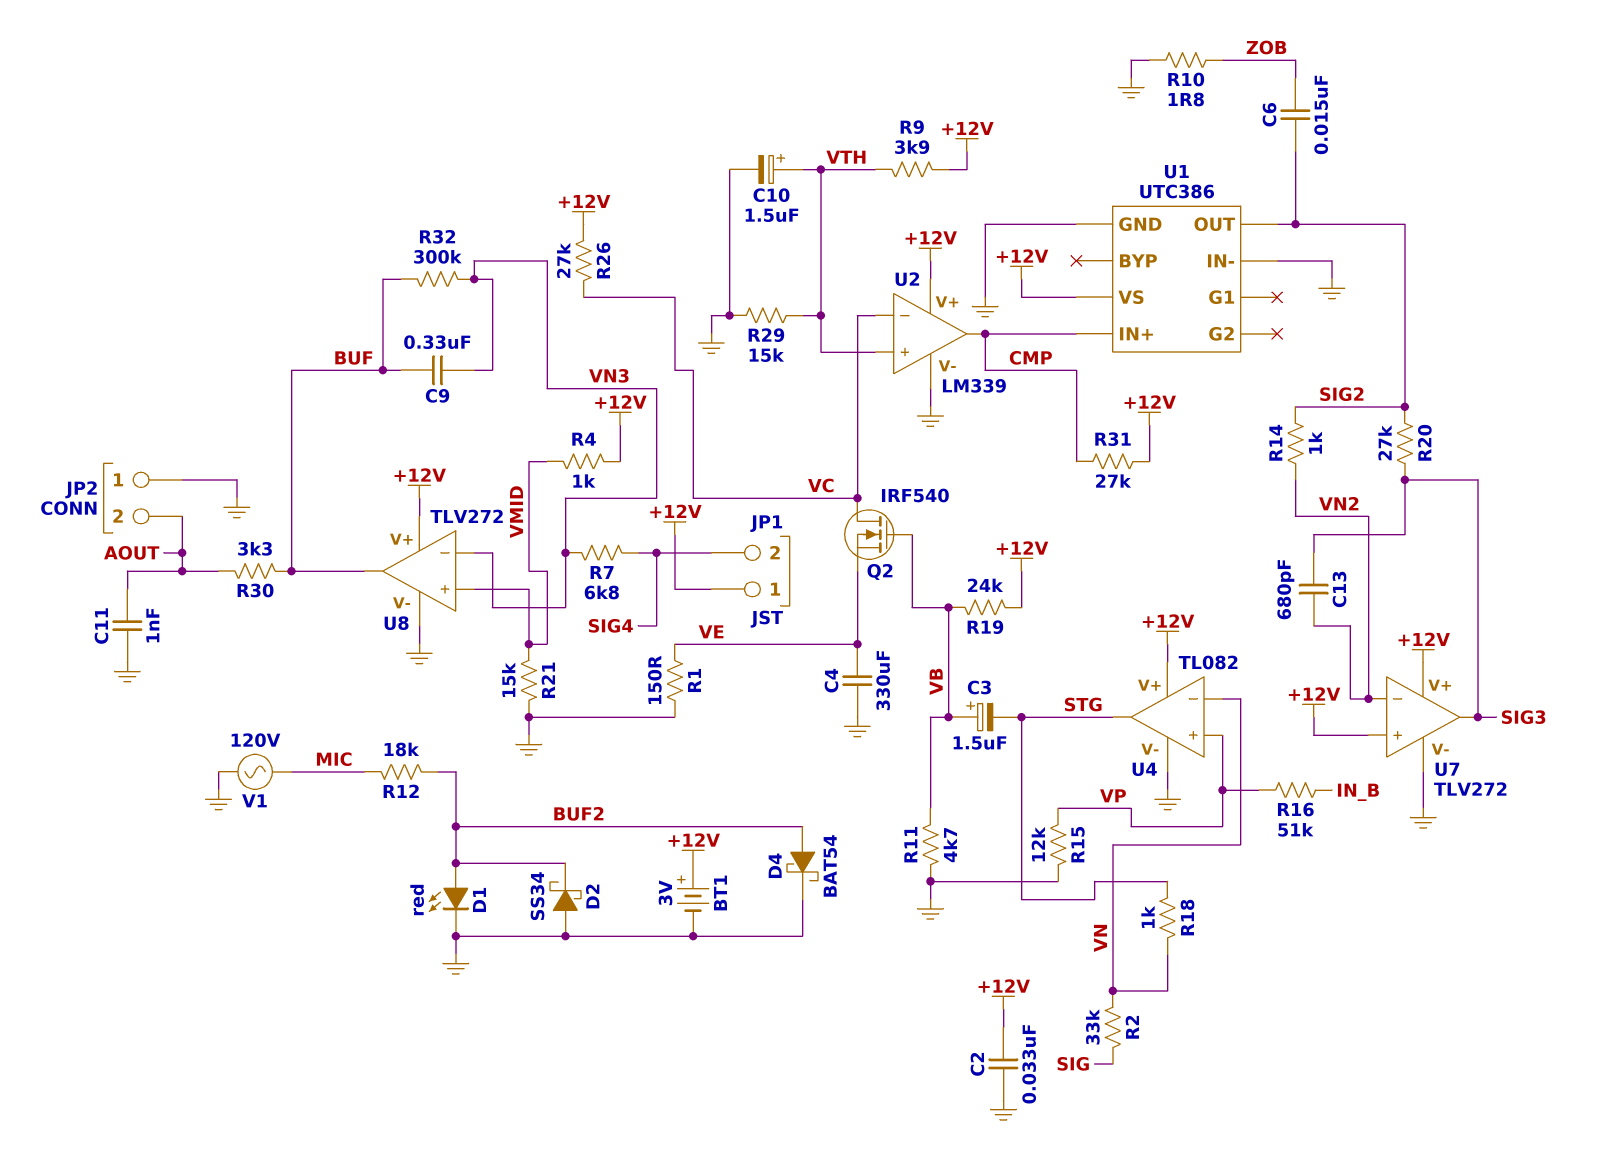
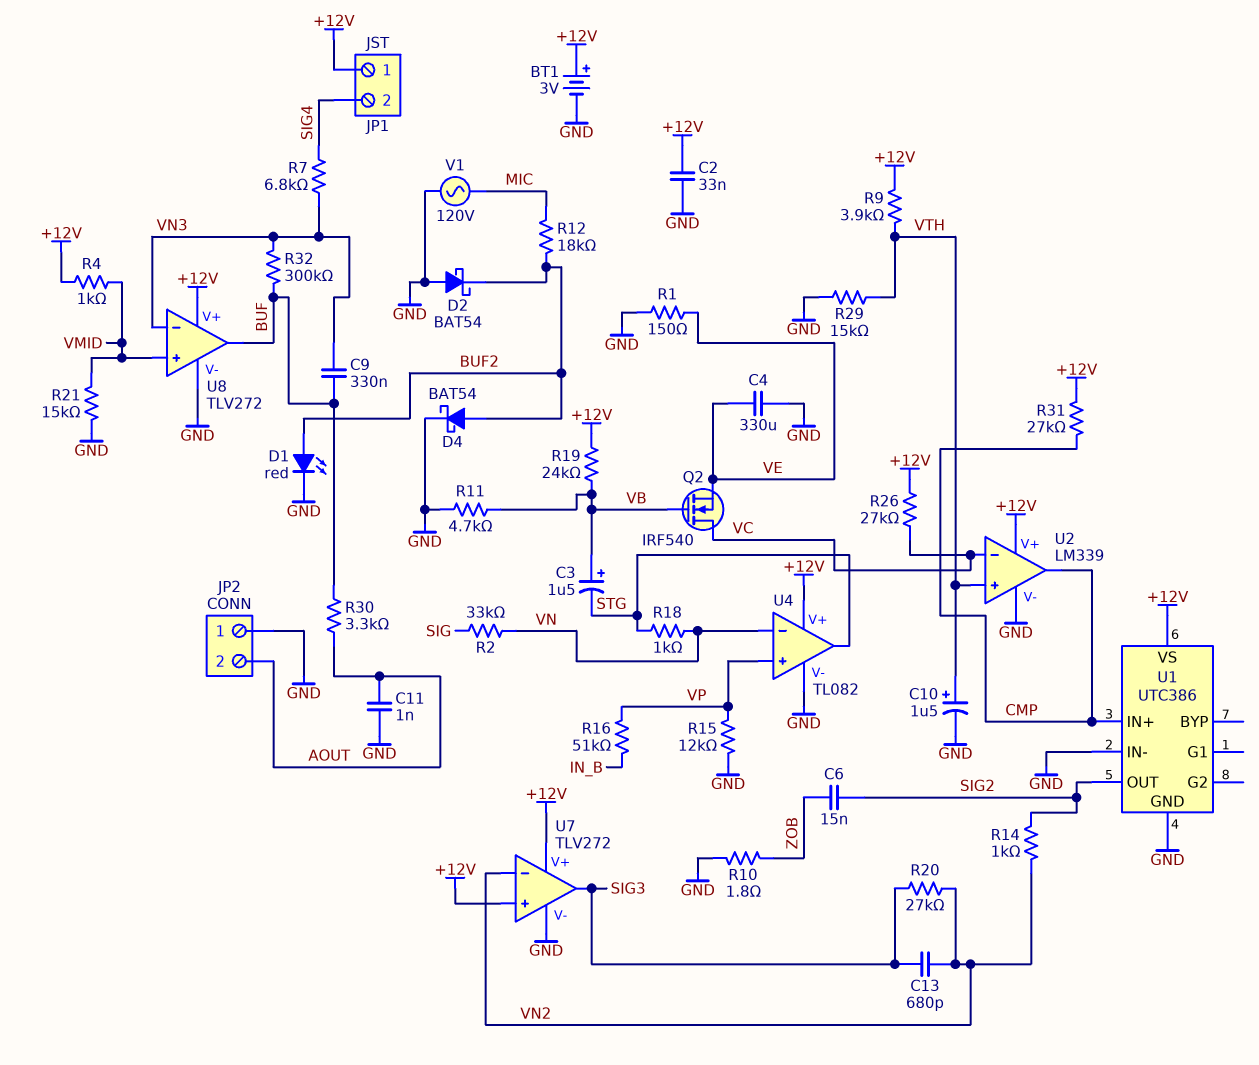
D2: schottky SS34 (A GND, K BUF2) -> schottky BAT54 (A GND, K BUF2)
R20: 27k (SIG2, SIG3) -> 27k (SIG3, VN2)

